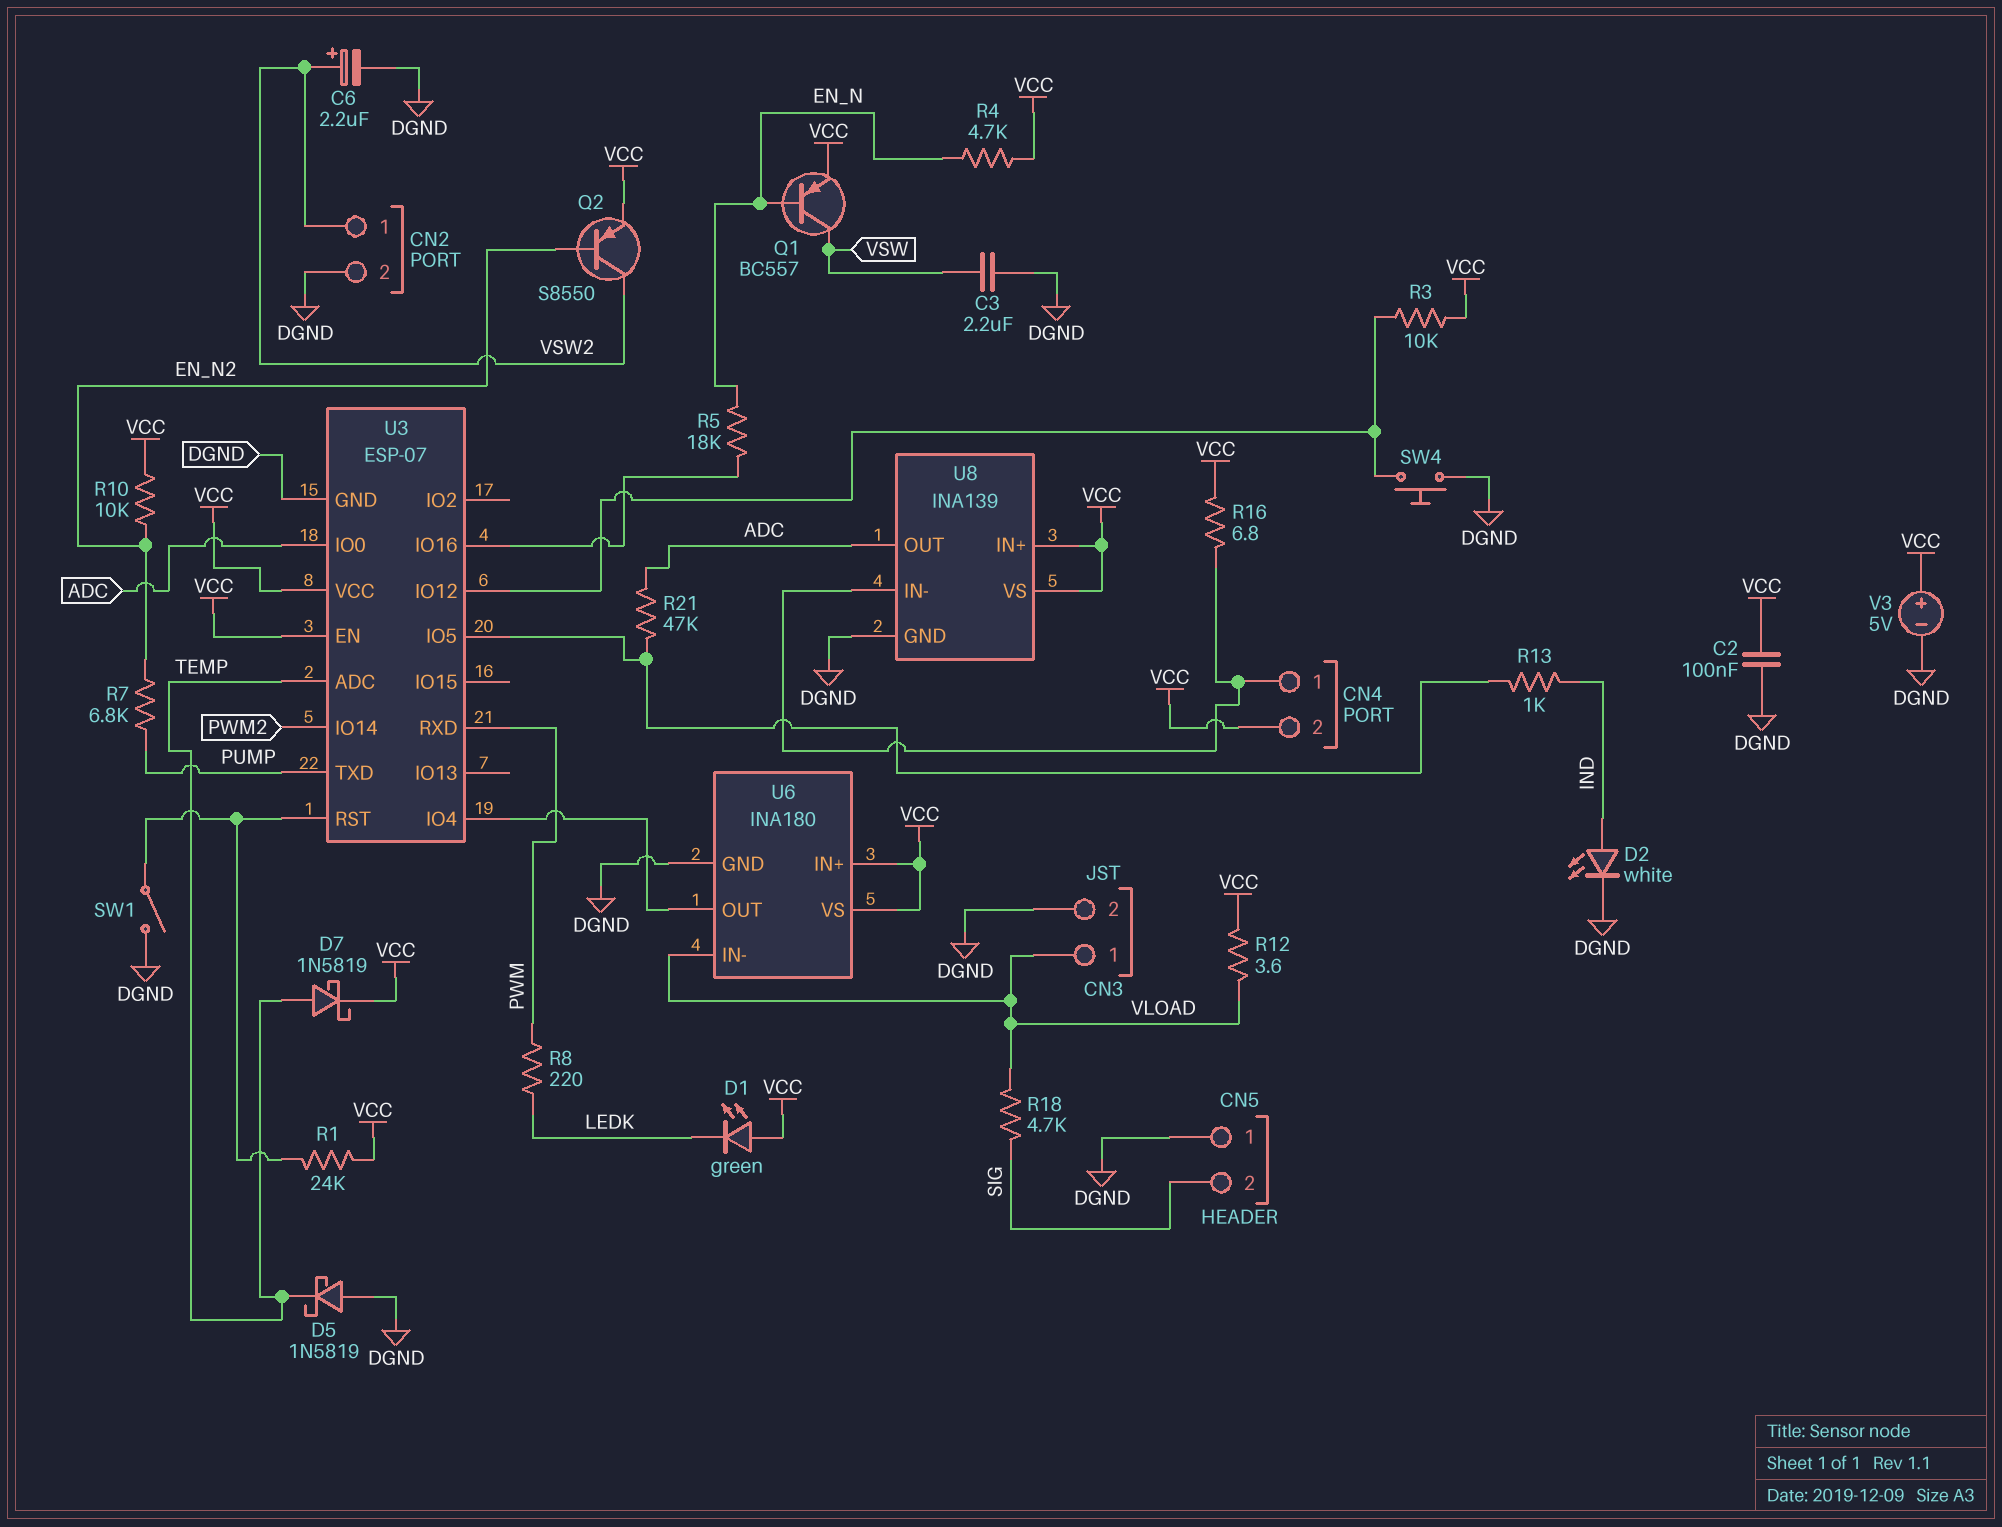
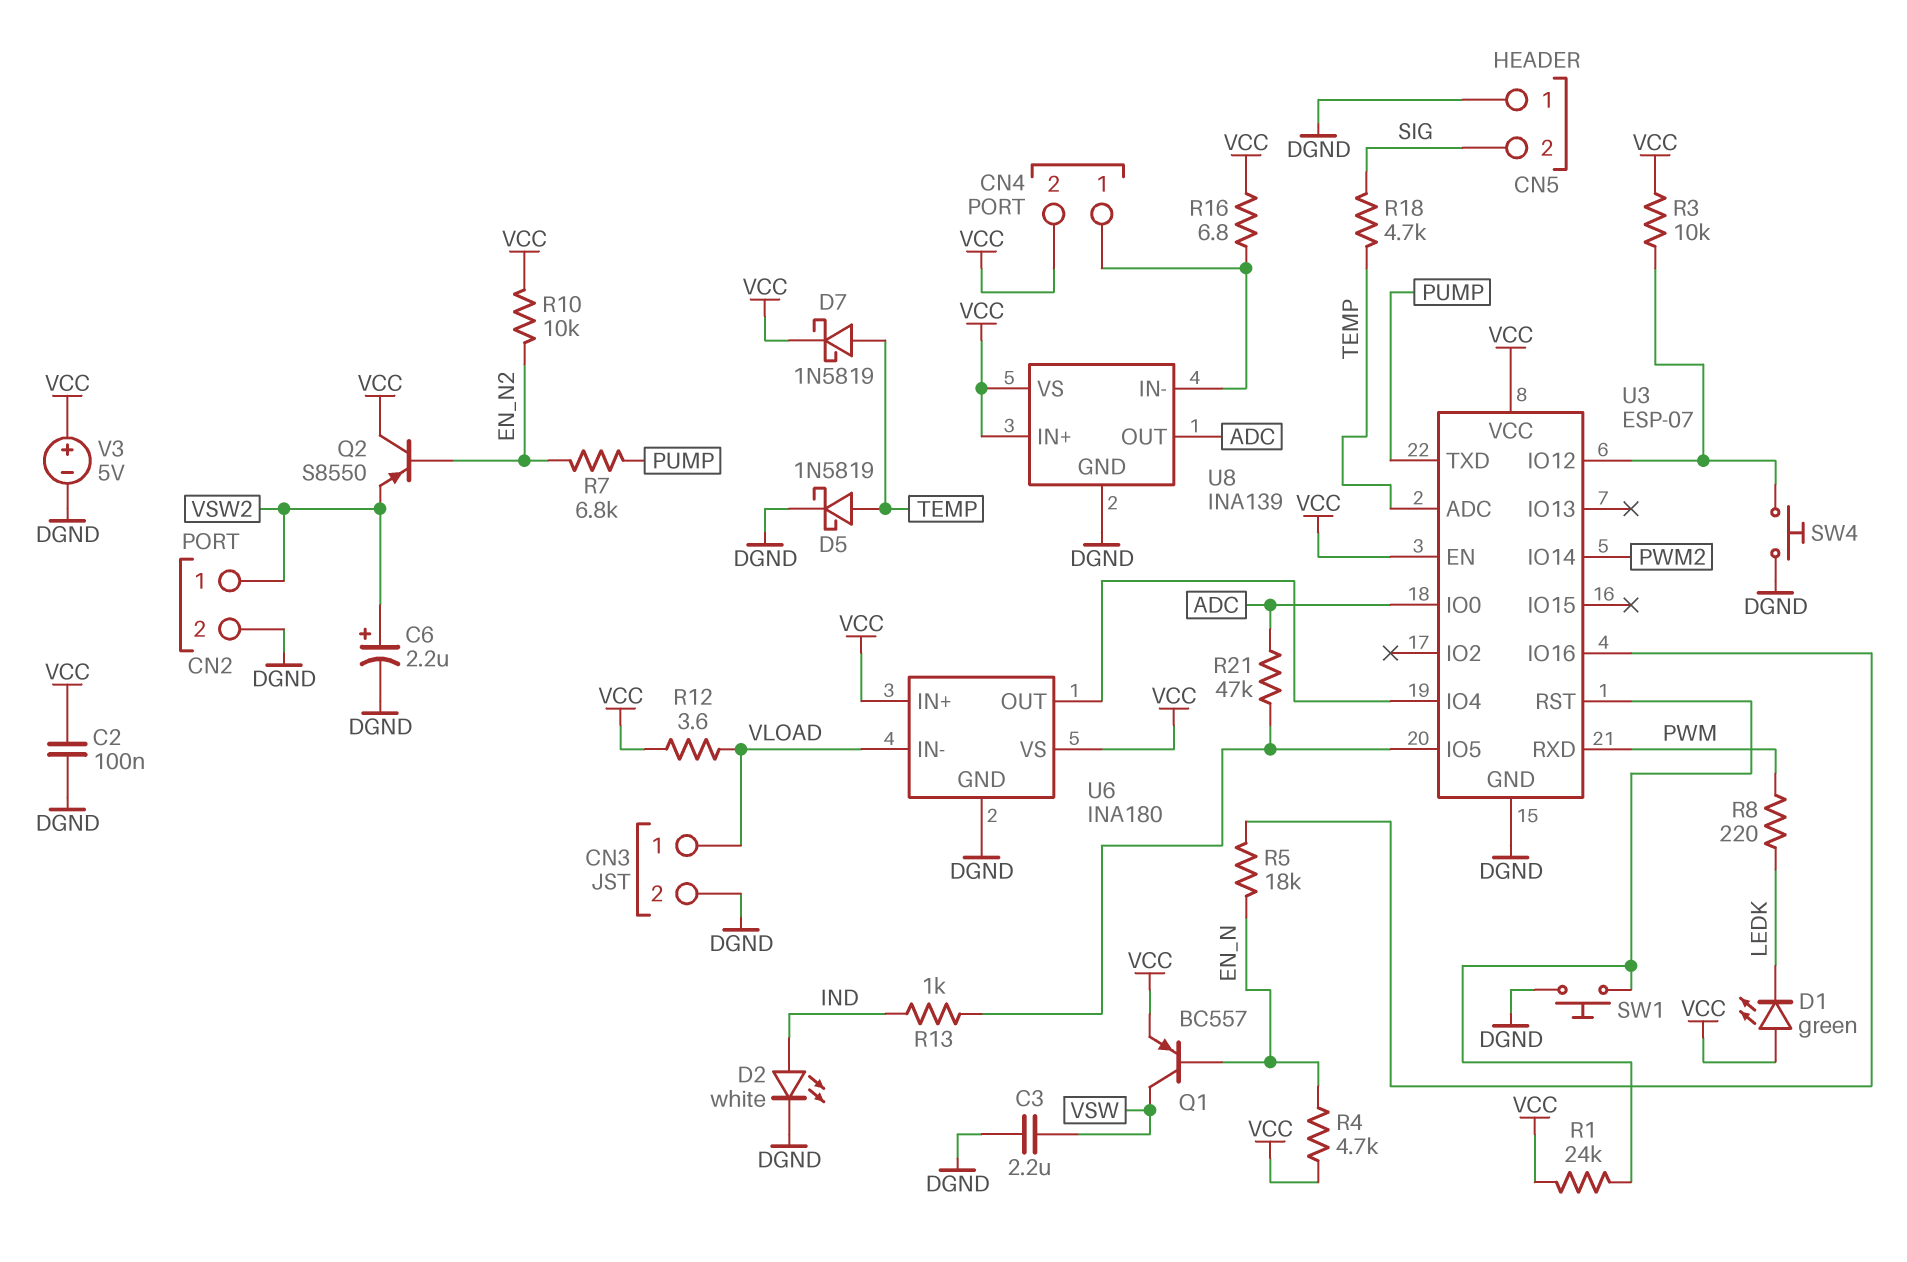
D5: schottky 1N5819 (A DGND, K TEMP) -> schottky 1N5819 (A TEMP, K DGND)
Q2: PNP S8550 (B EN_N2, C VSW2, E VCC) -> PNP S8550 (B EN_N2, C VCC, E VSW2)
R18: 4.7k (SIG, VLOAD) -> 4.7k (SIG, TEMP)
SW1: switch (DGND, U3/RST) -> button (DGND, U3/RST)

